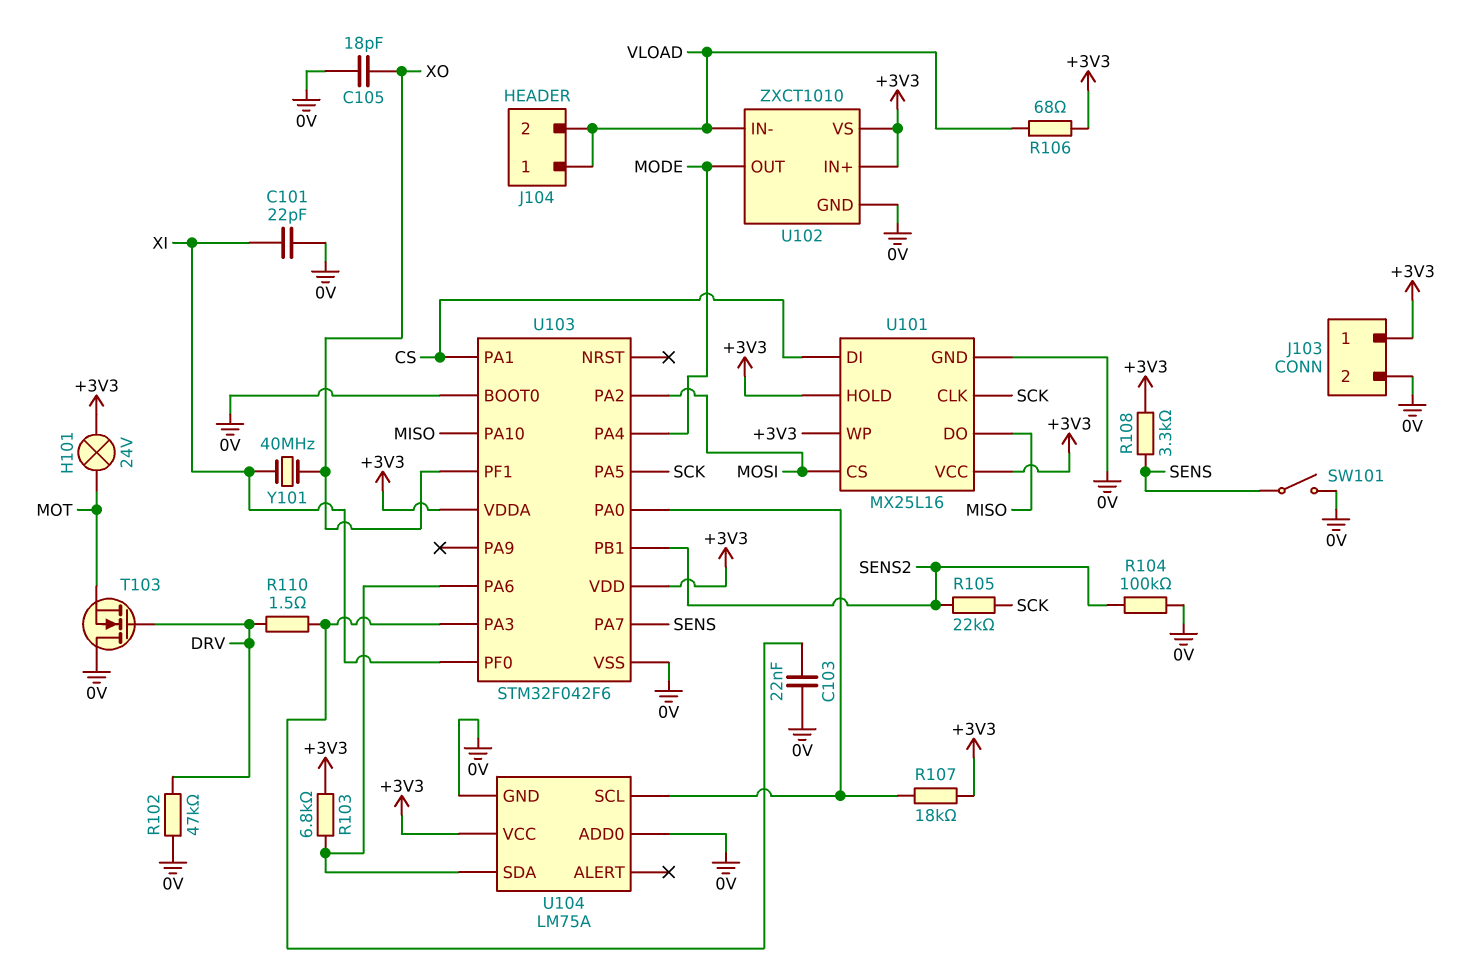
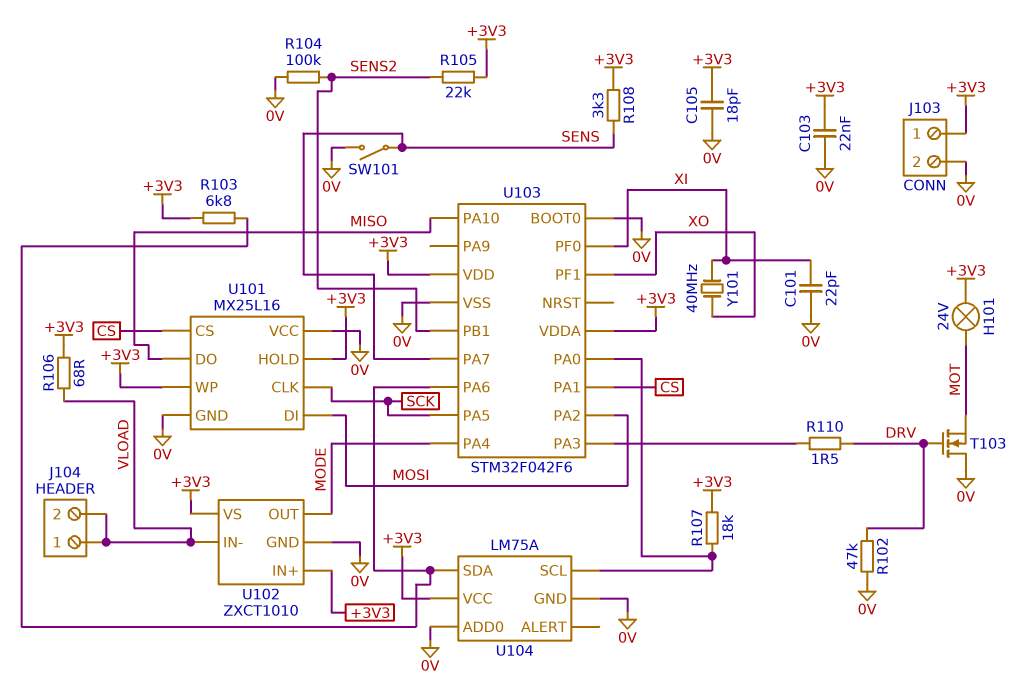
C103: 22nF (0V, U103/PA3) -> 22nF (+3V3, 0V)
C105: 18pF (0V, XO) -> 18pF (+3V3, 0V)
R105: 22k (SCK, SENS2) -> 22k (+3V3, SENS2)
U101 pin CS: MOSI -> CS
U101 pin DI: CS -> MOSI
U101 pin VCC: +3V3 -> 0V

